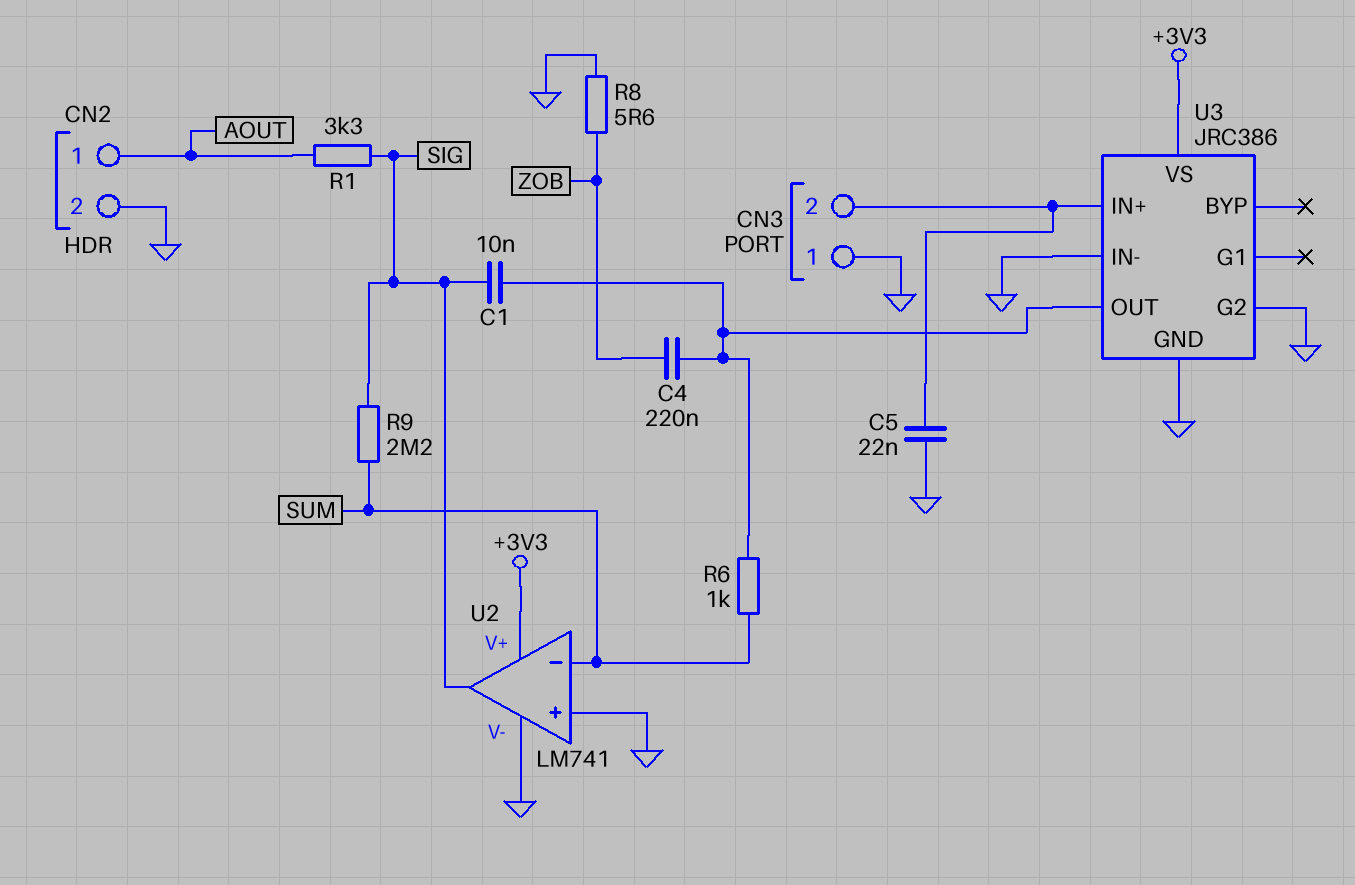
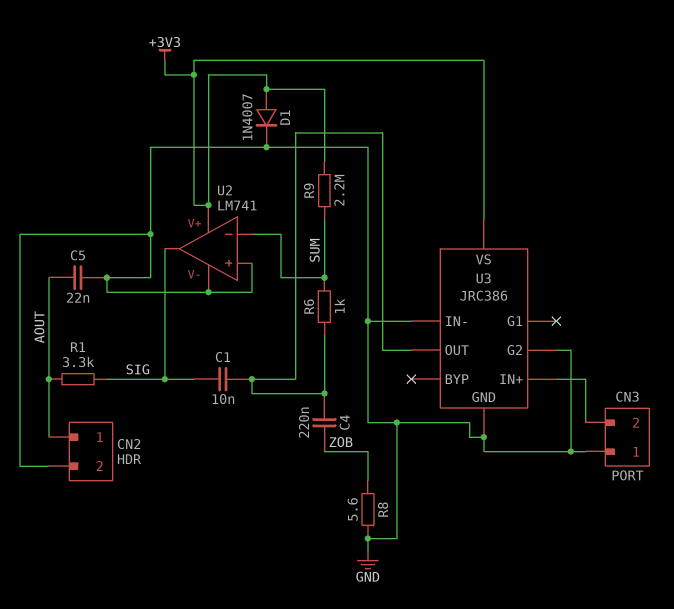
C5: 22nF (CN3/2, GND) -> 22nF (AOUT, GND)
D1: none -> diode 1N4007 (A +3V3, K GND)
R9: 2.2M (SIG, SUM) -> 2.2M (+3V3, SUM)

